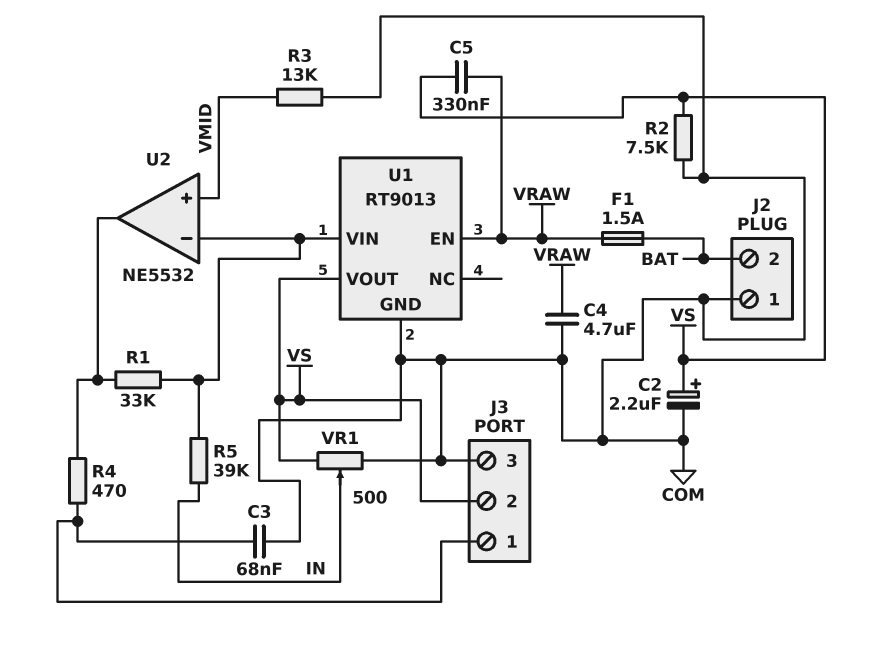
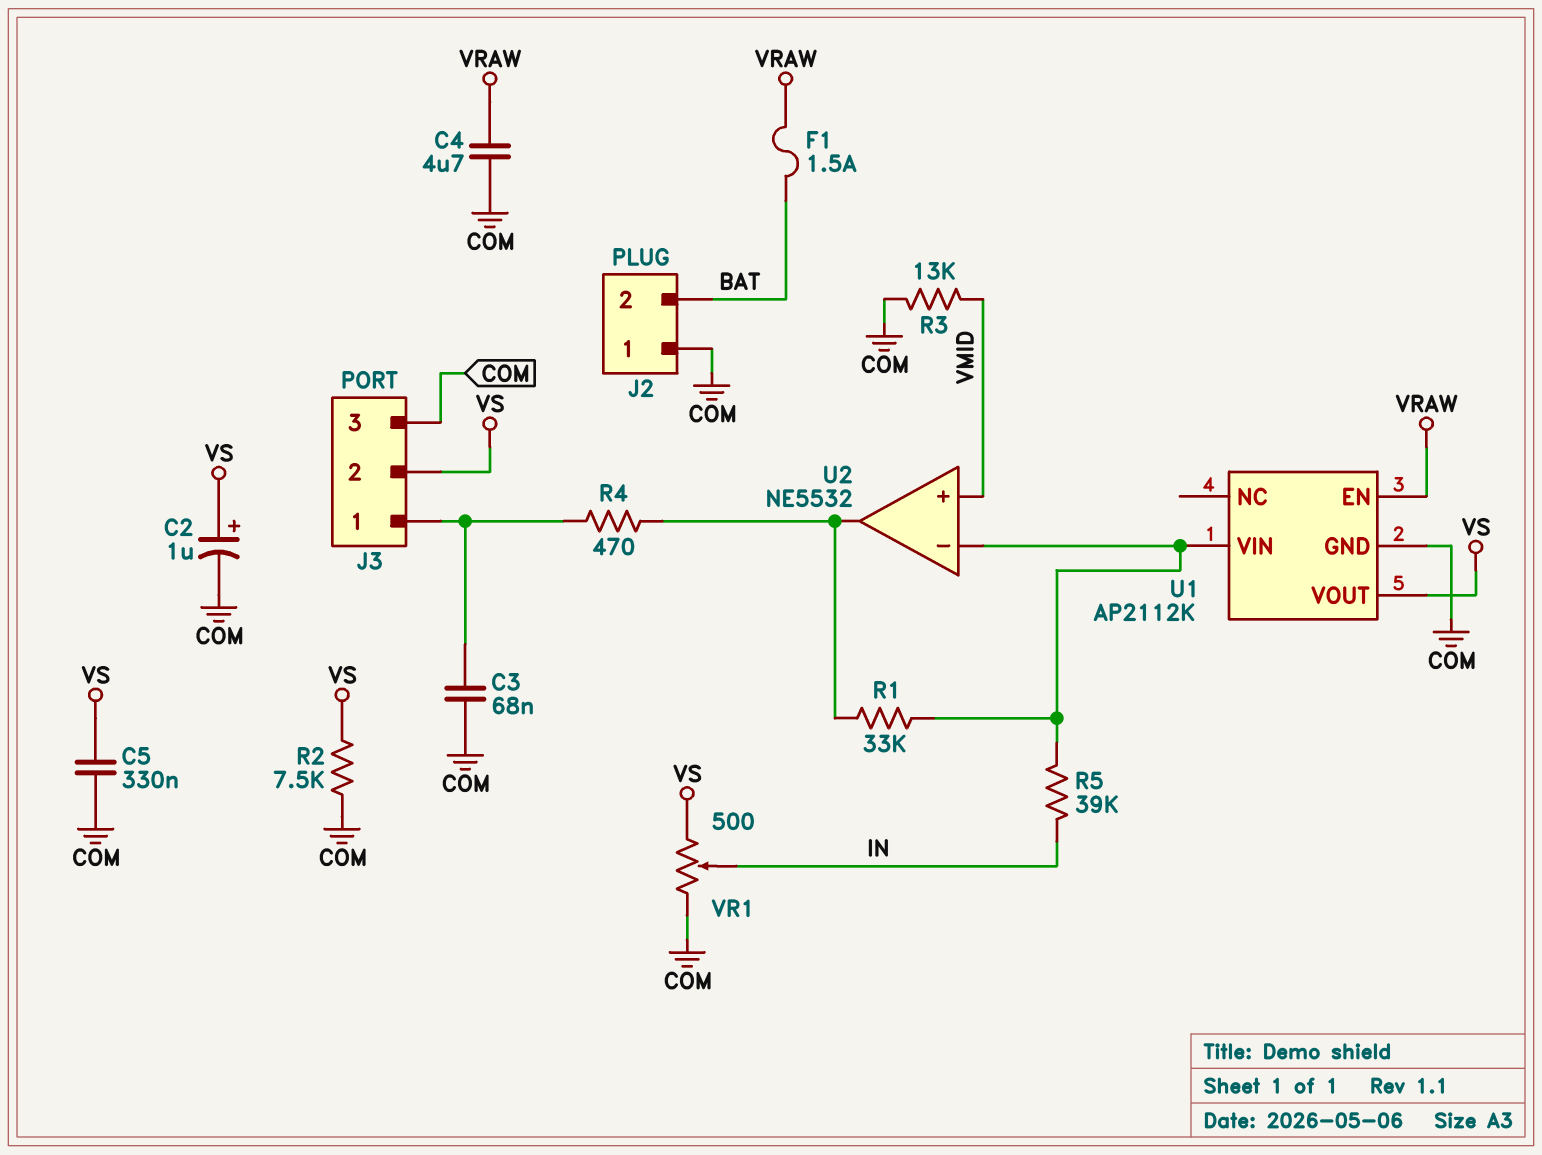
C2: 2.2uF (plus VS, minus COM) -> 1uF (plus VS, minus COM)
C5: 330nF (VRAW, VS) -> 330nF (COM, VS)
U1: RT9013 -> AP2112K

